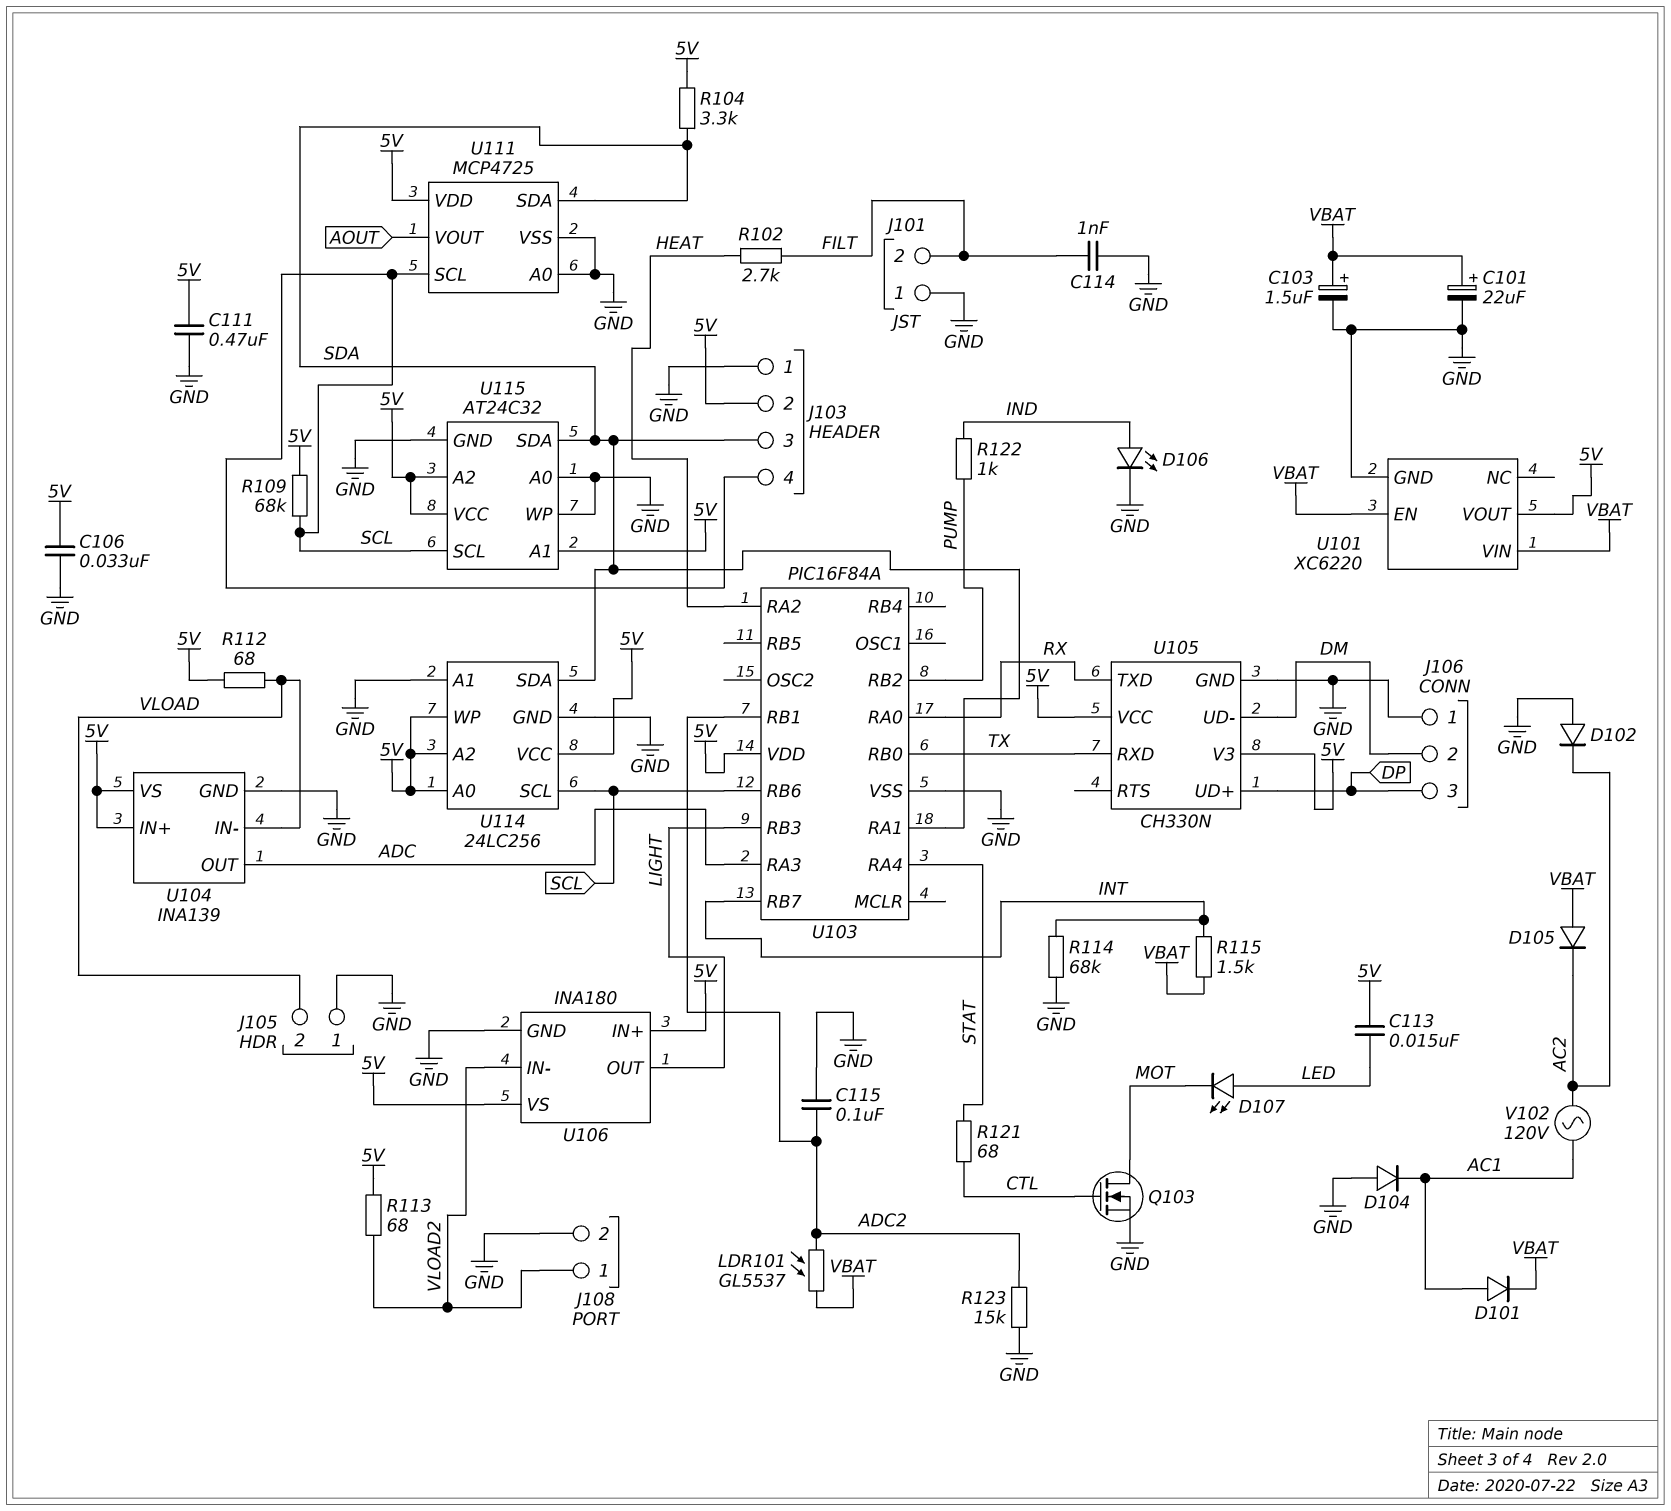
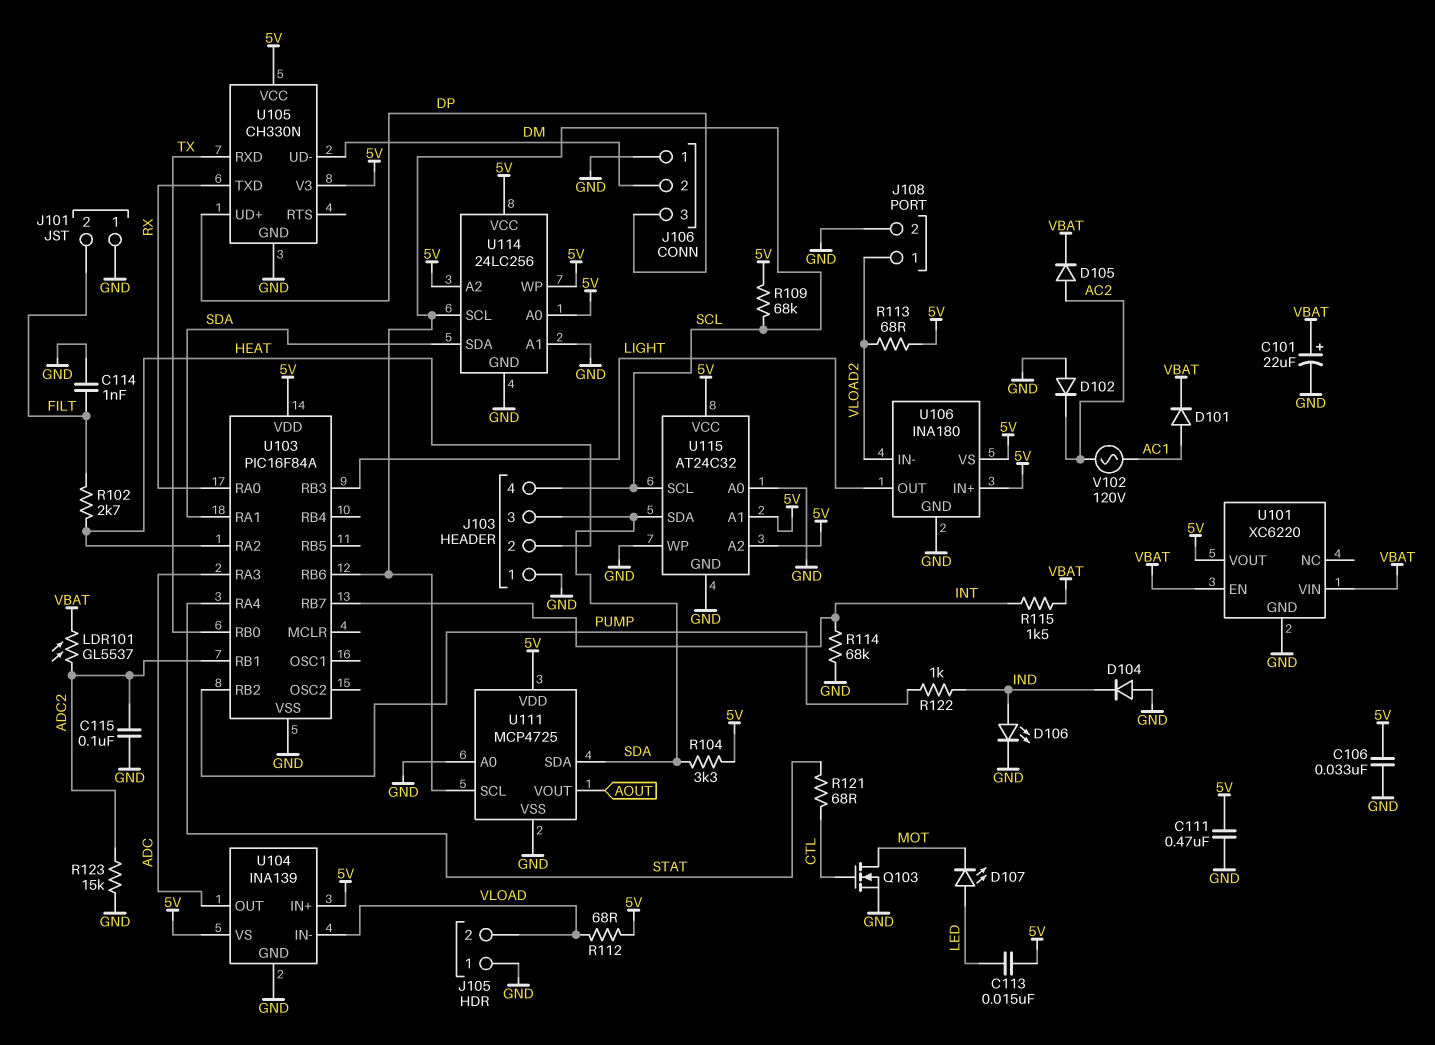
C103: 1.5uF (plus VBAT, minus GND) -> none
D104: diode (A GND, K AC1) -> diode (A GND, K IND)
D105: diode (A VBAT, K AC2) -> diode (A AC2, K VBAT)
J103 pin 2: 5V -> HEAT

